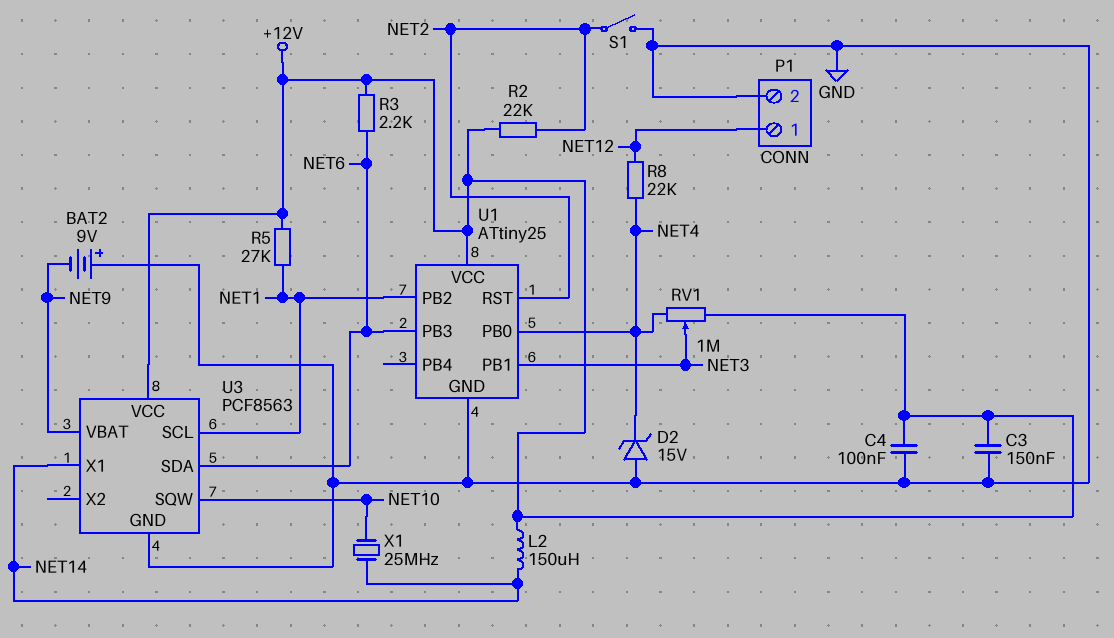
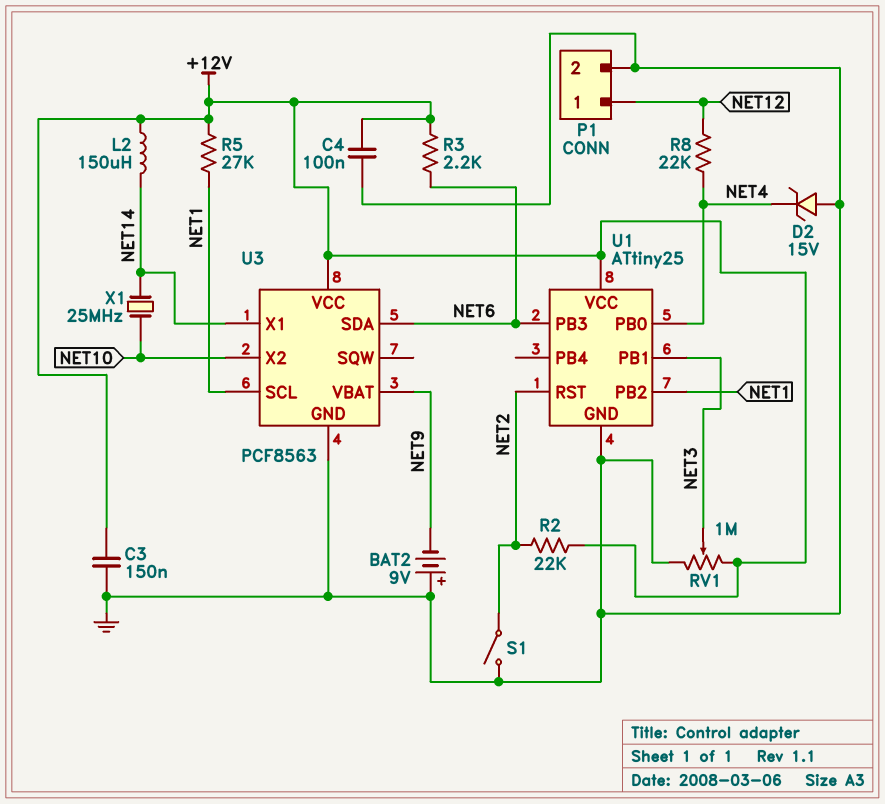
RV1: 1M (+12V, NET4, wiper NET3) -> 1M (+12V, GND, wiper NET3)
U3 pin SQW: NET10 -> none
U3 pin X2: none -> NET10

